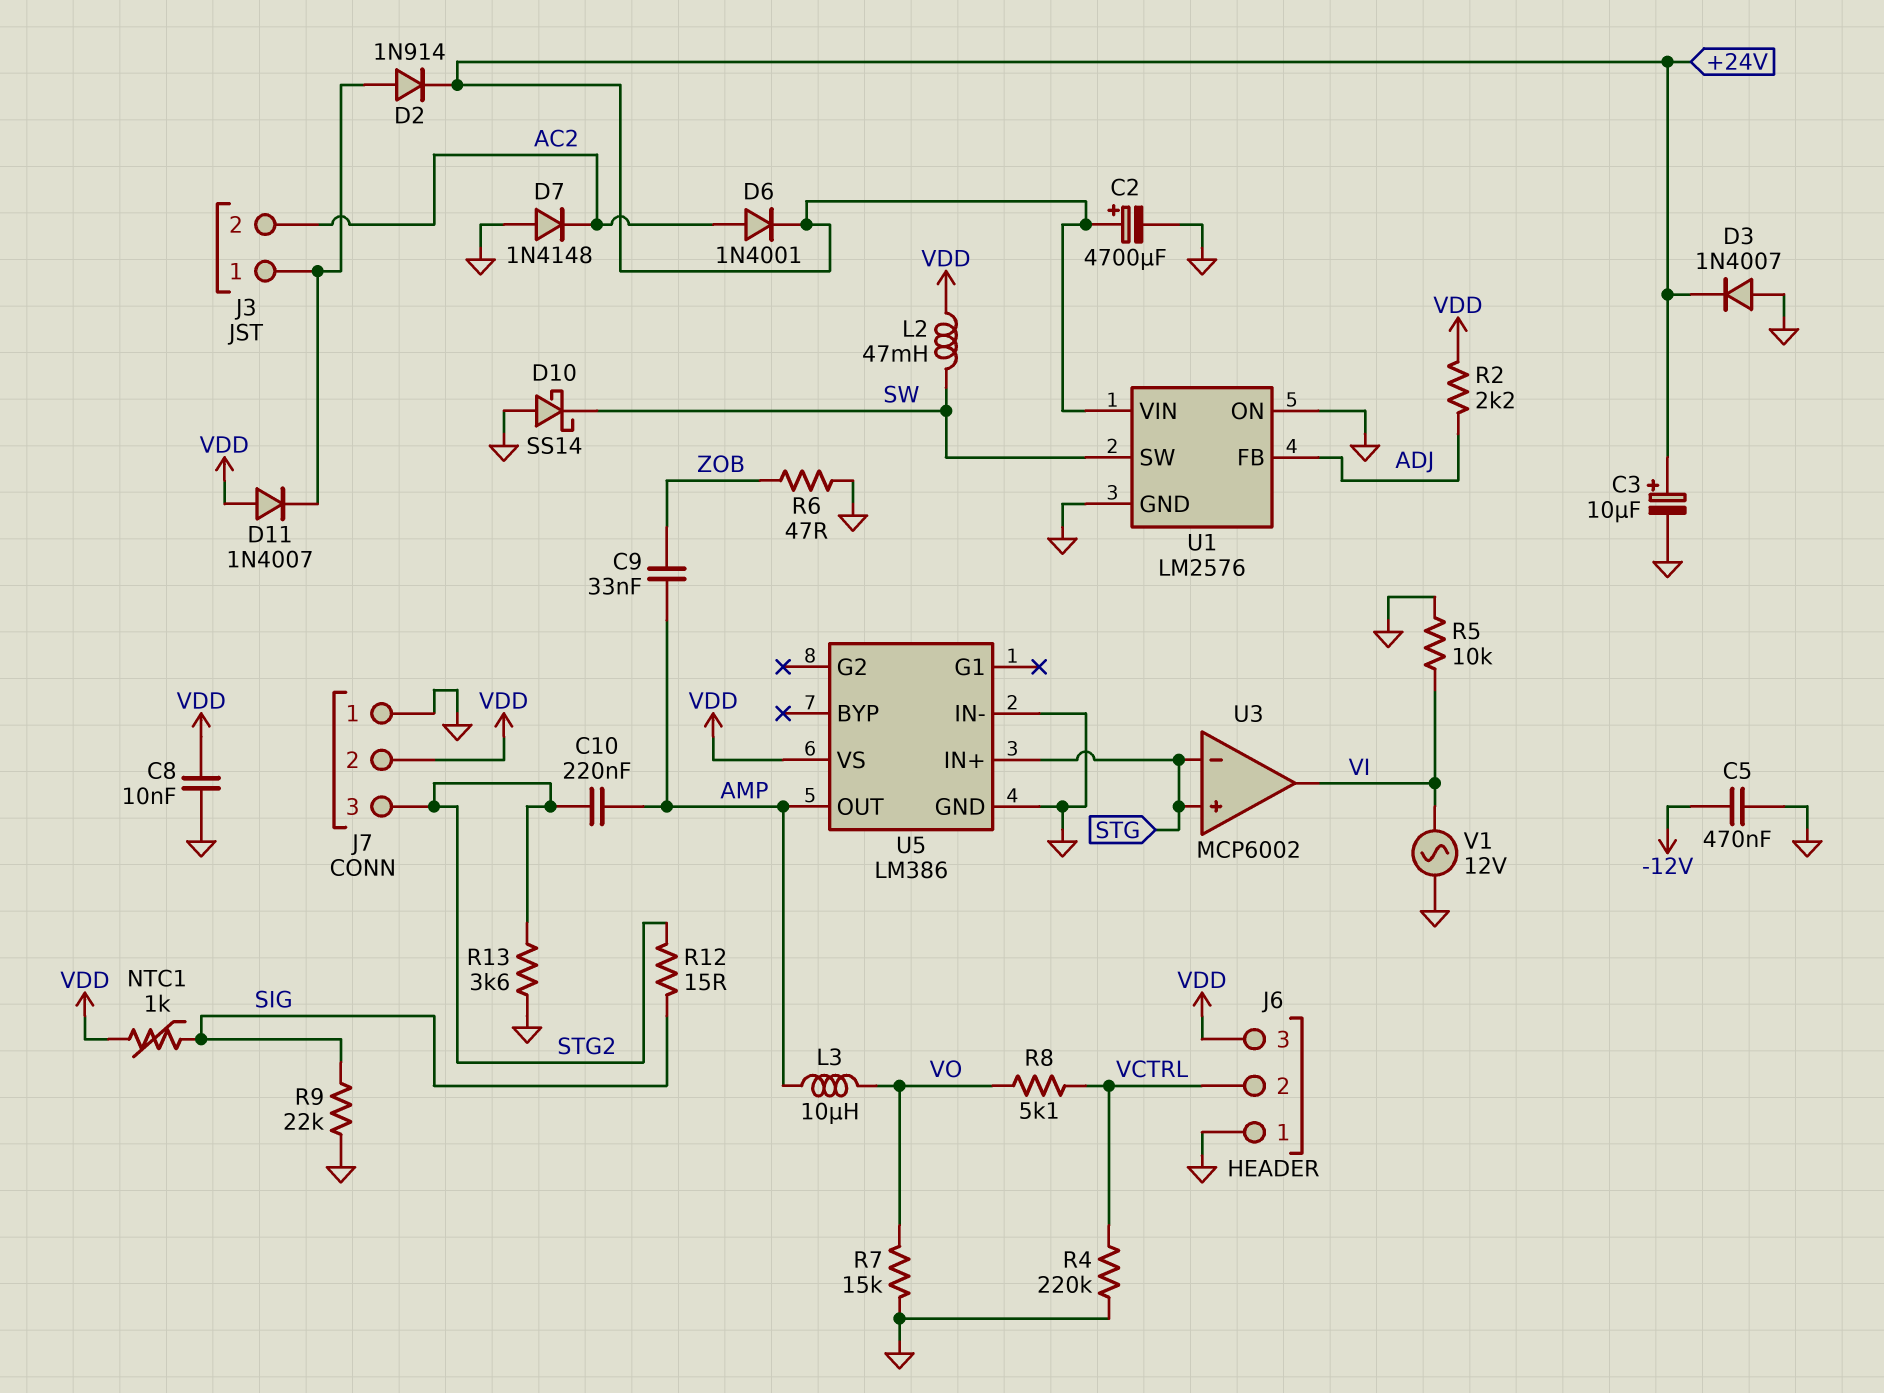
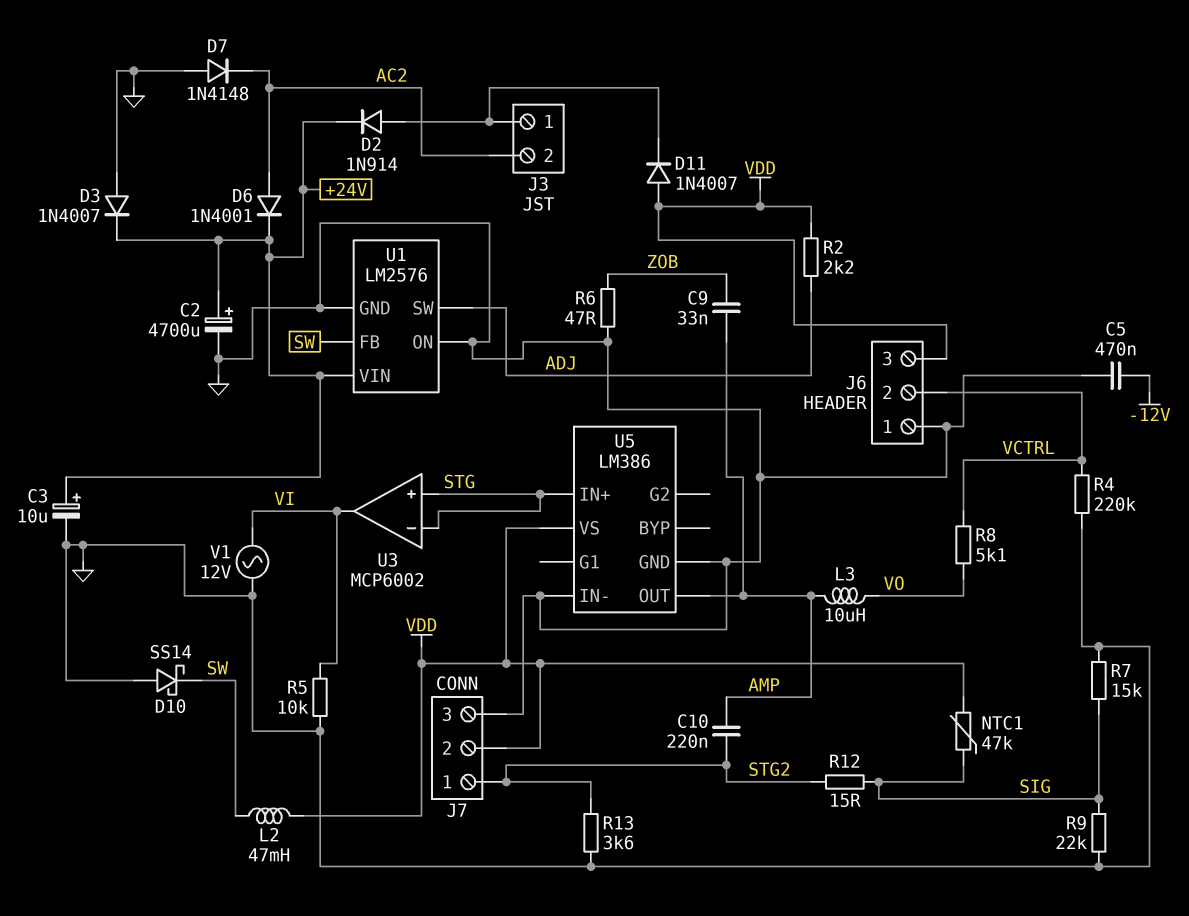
C8: 10nF (GND, VDD) -> none
J7 pin 1: GND -> STG2
J7 pin 3: STG2 -> GND
NTC1: 1k (SIG, VDD) -> 47k (SIG, VDD)
R7: 15k (GND, VO) -> 15k (GND, SIG)
U1 pin FB: ADJ -> SW
U1 pin SW: SW -> ADJ

